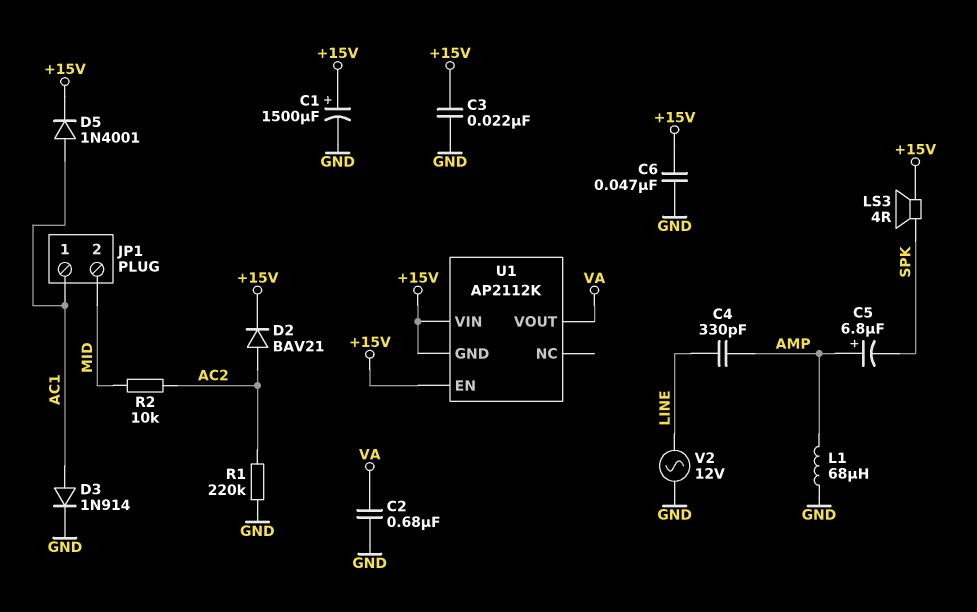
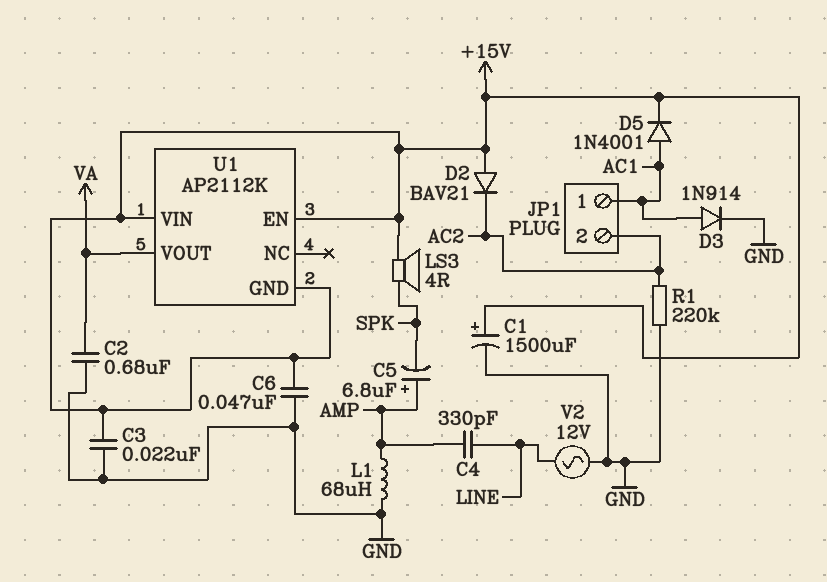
D2: diode BAV21 (A AC2, K +15V) -> diode BAV21 (A +15V, K AC2)
JP1 pin 2: MID -> AC2
R2: 10k (AC2, MID) -> none

